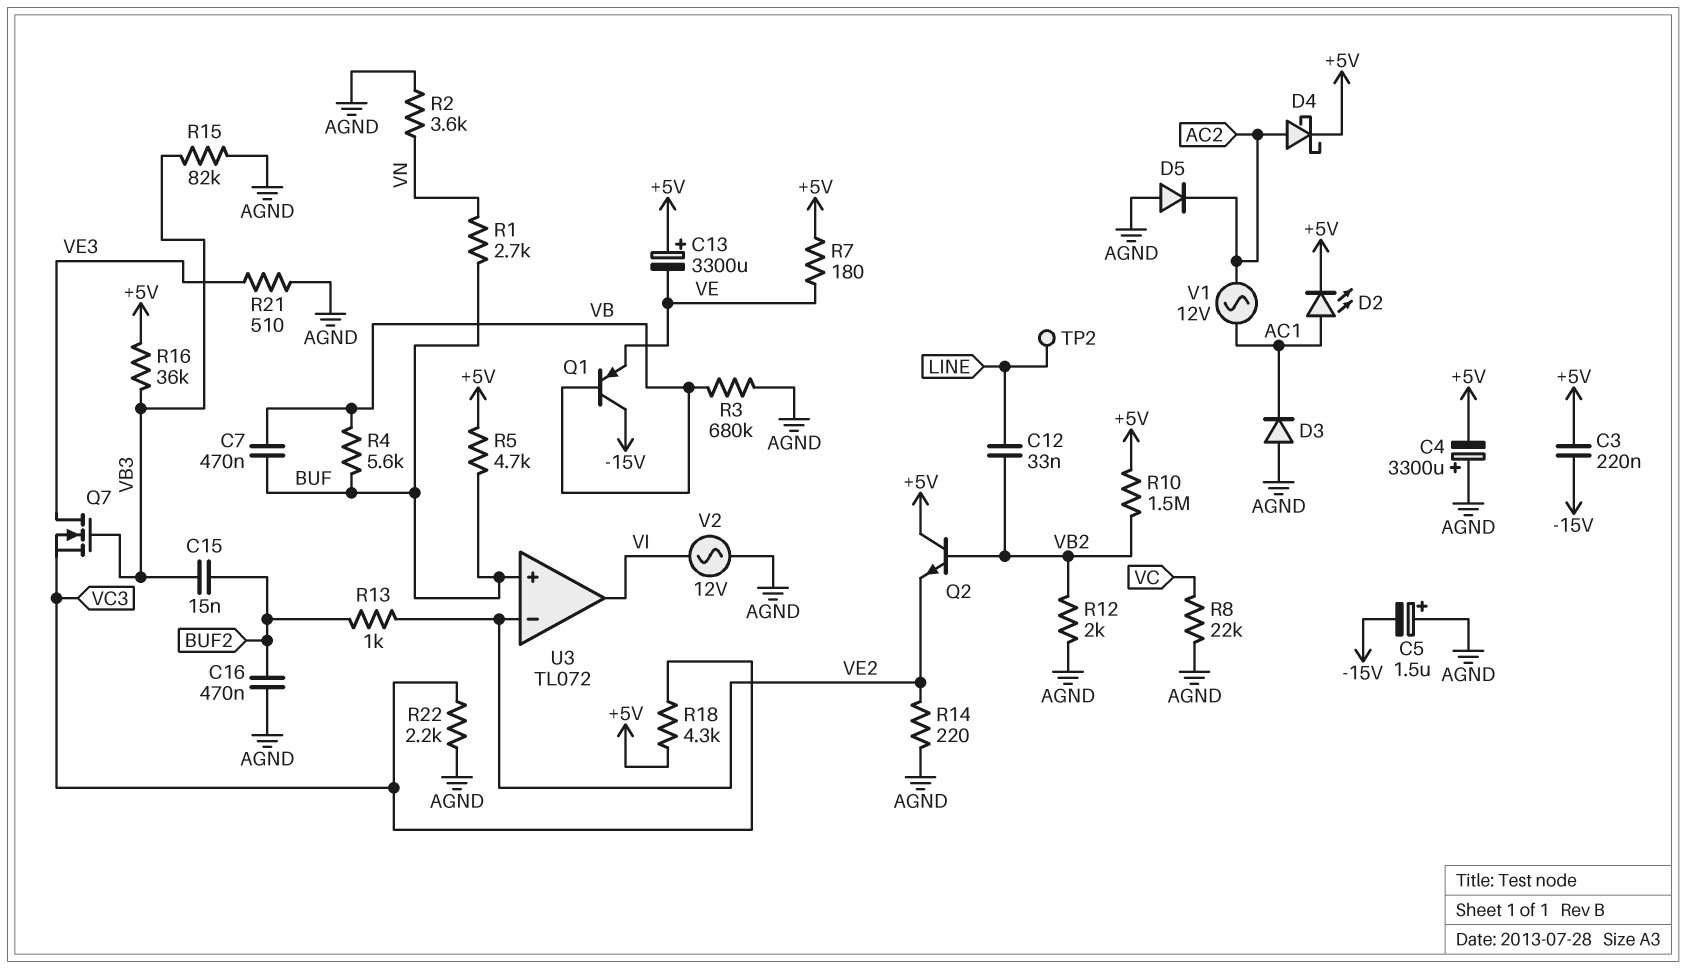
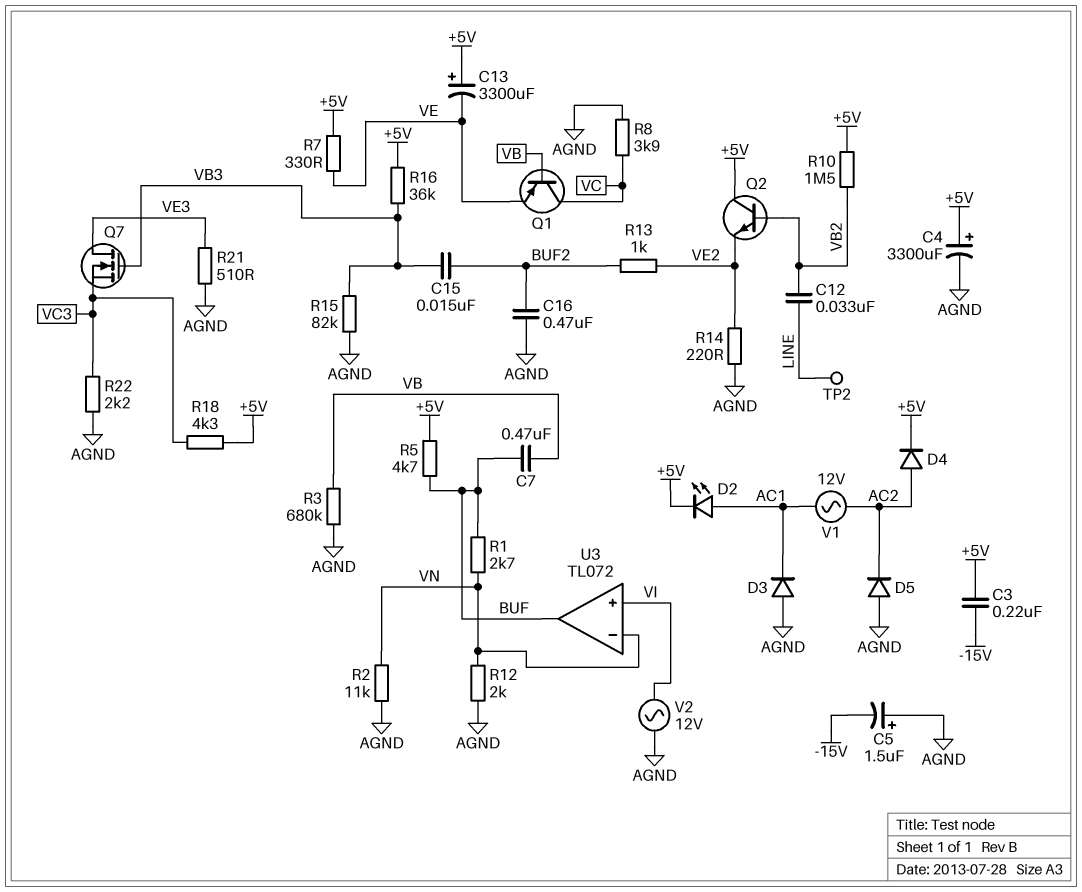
C4: 3300uF (plus AGND, minus +5V) -> 3300uF (plus +5V, minus AGND)
D4: schottky (A AC2, K +5V) -> diode (A AC2, K +5V)
Q1: PNP (B VB, C -15V, E VE) -> PNP (B VB, C VC, E VE)
R2: 3.6k (AGND, VN) -> 11k (AGND, VN)
R4: 5.6k (BUF, VB) -> none
R7: 180 (+5V, VE) -> 330 (+5V, VE)
R8: 22k (AGND, VC) -> 3.9k (AGND, VC)
R12: 2k (AGND, VB2) -> 2k (AGND, VN)
U3 pin in+: BUF -> VI
U3 pin in-: VE2 -> VN
U3 pin out: VI -> BUF

